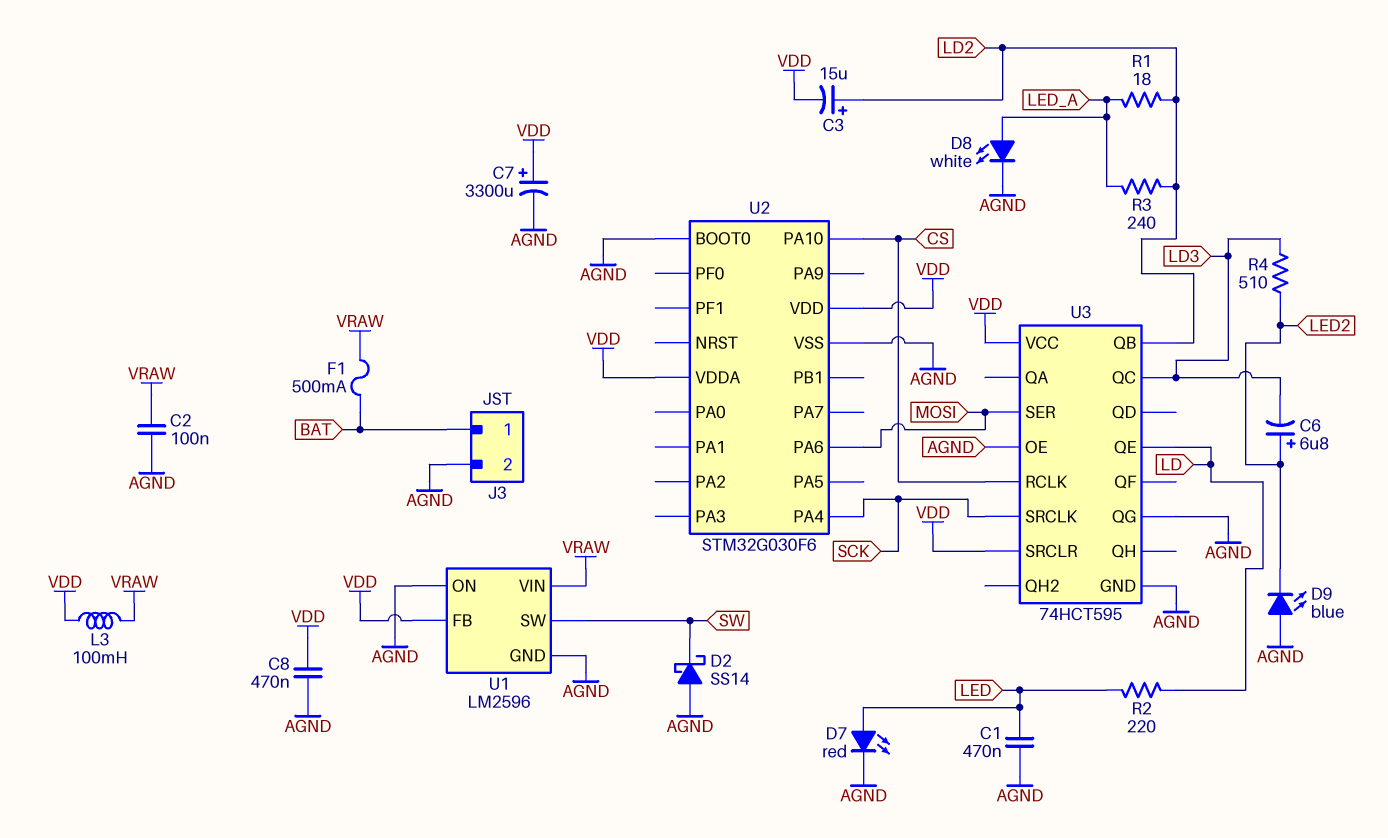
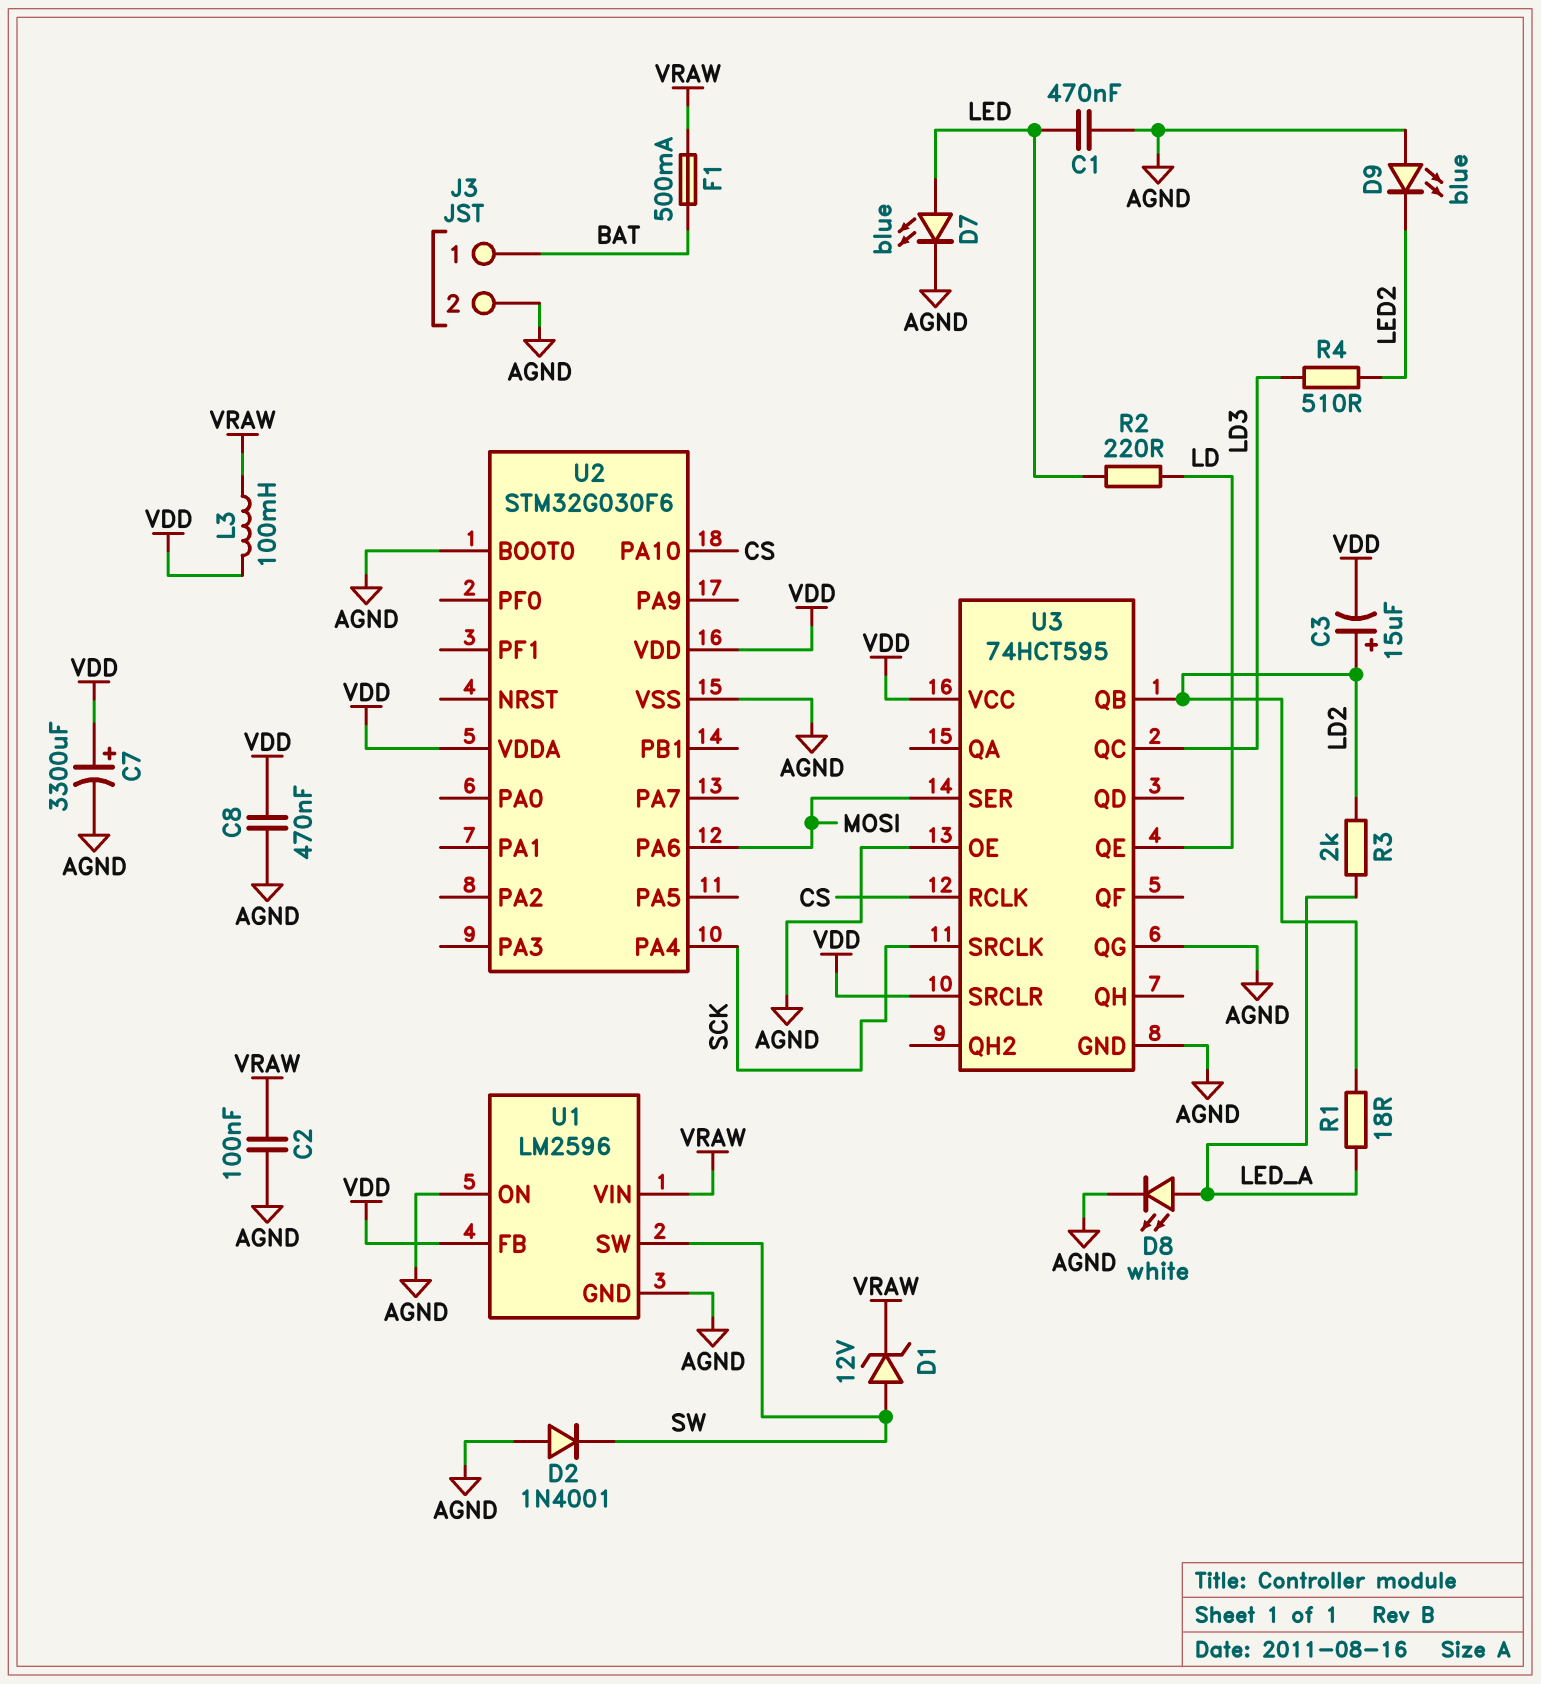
C6: 6.8uF (plus LED2, minus LD3) -> none
D1: none -> zener 12V (A SW, K VRAW)
D2: schottky SS14 (A AGND, K SW) -> diode 1N4001 (A AGND, K SW)
D7: LED red (A LED, K AGND) -> LED blue (A LED, K AGND)
R3: 240 (LD2, LED_A) -> 2k (LD2, LED_A)

